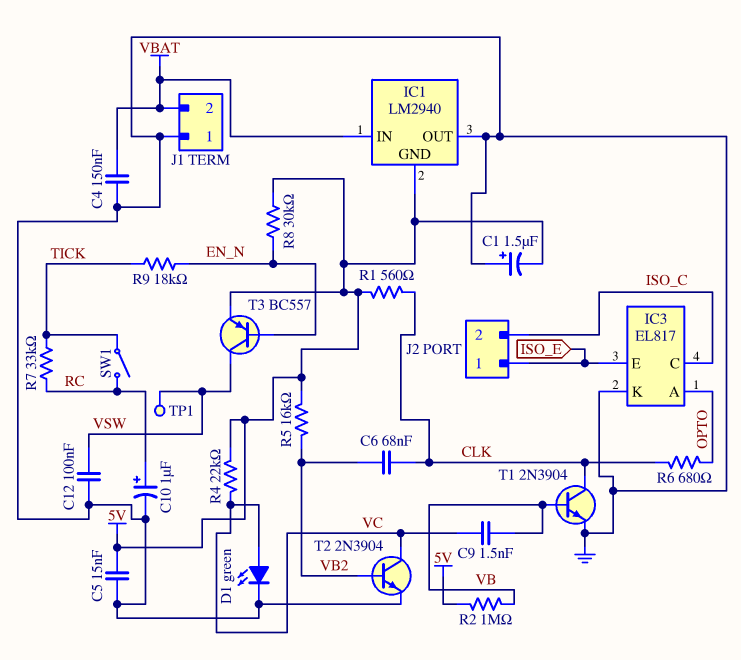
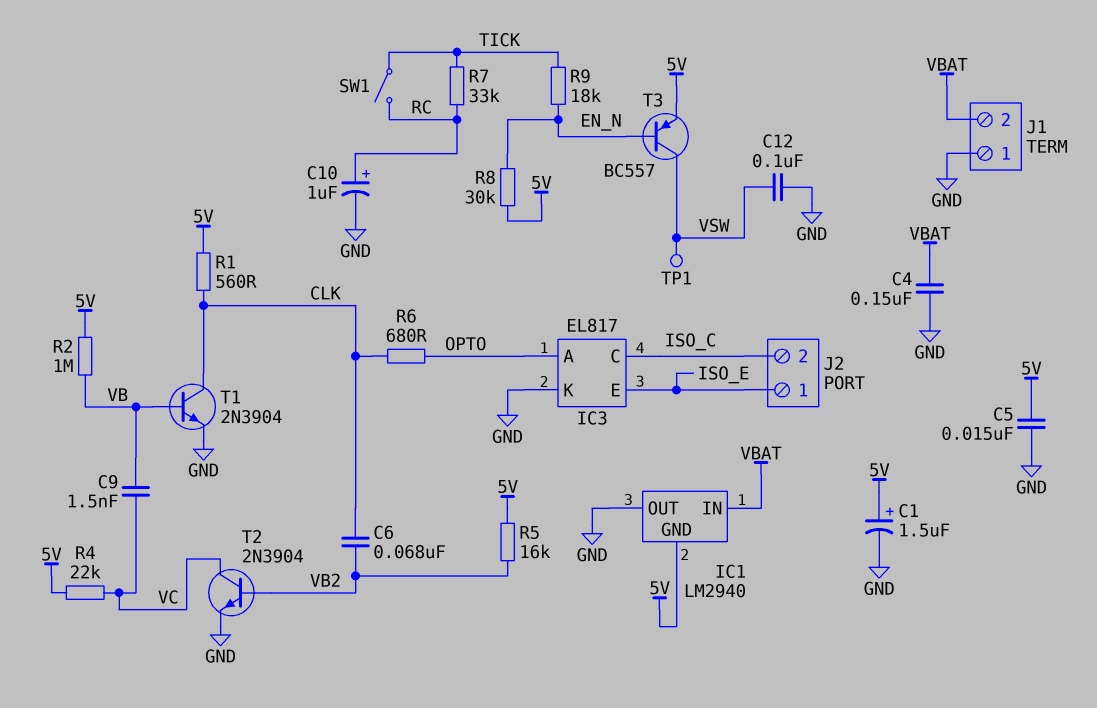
C1: 1.5uF (plus GND, minus 5V) -> 1.5uF (plus 5V, minus GND)
D1: LED green (A VC, K GND) -> none

